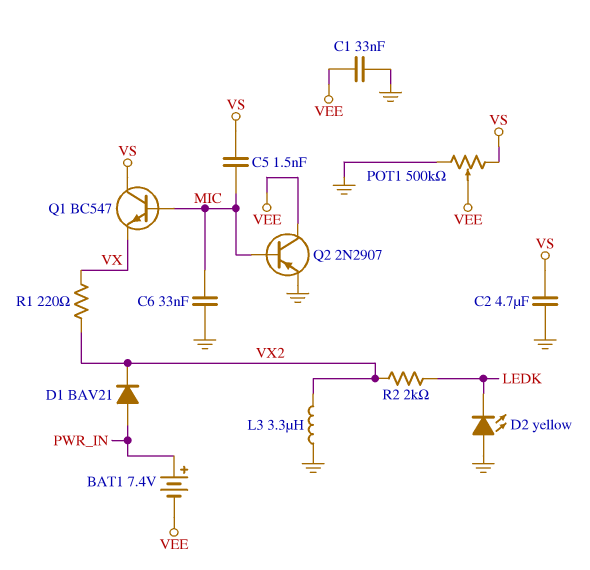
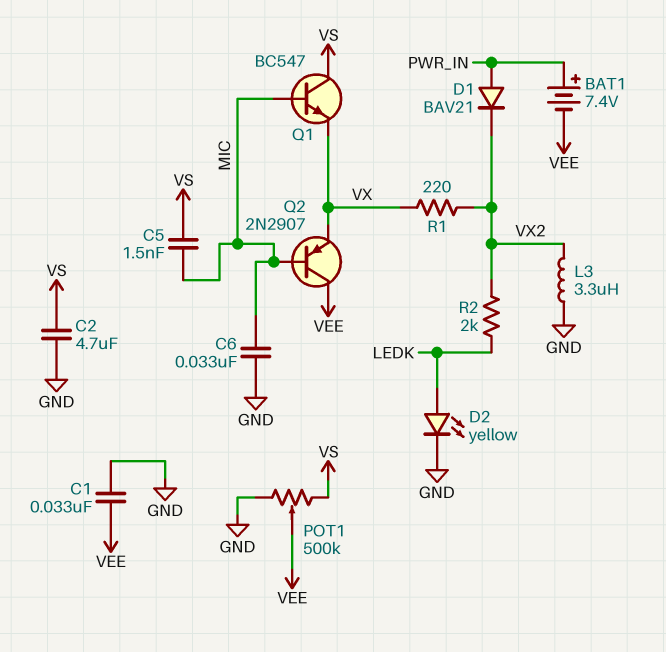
D2: LED yellow (A GND, K LEDK) -> LED yellow (A LEDK, K GND)
Q2: PNP 2N2907 (B MIC, C VEE, E GND) -> PNP 2N2907 (B MIC, C VEE, E VX)

